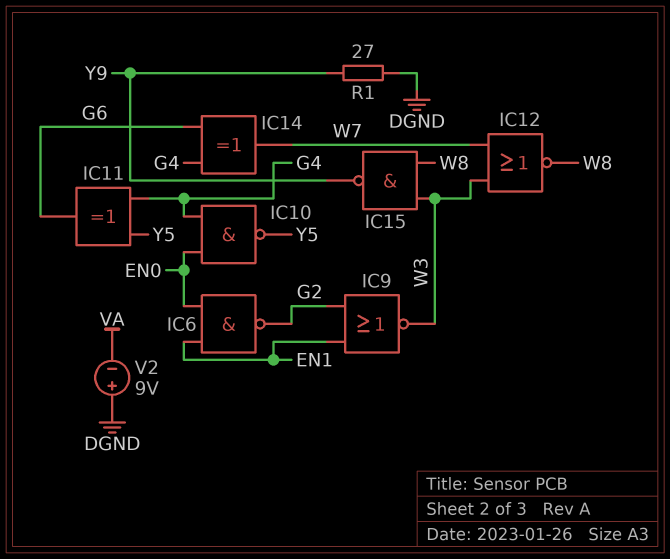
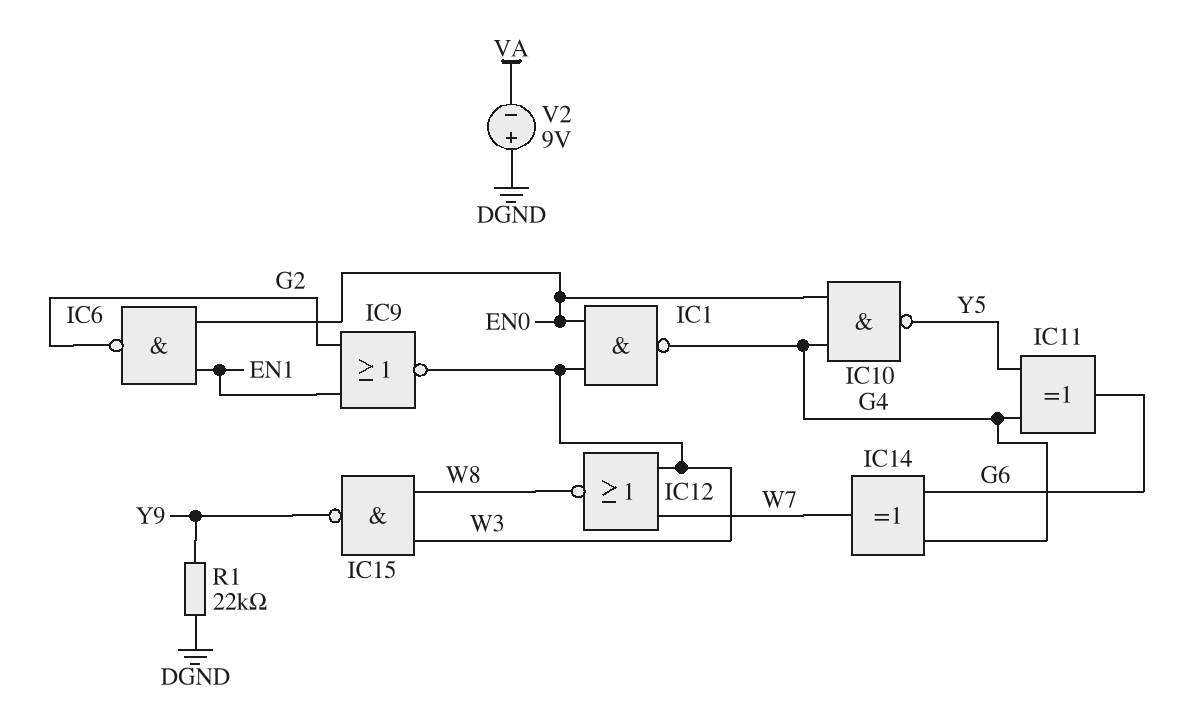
IC1: none -> NAND (in EN0, in W3, out G4)
R1: 27 (DGND, Y9) -> 22k (DGND, Y9)

